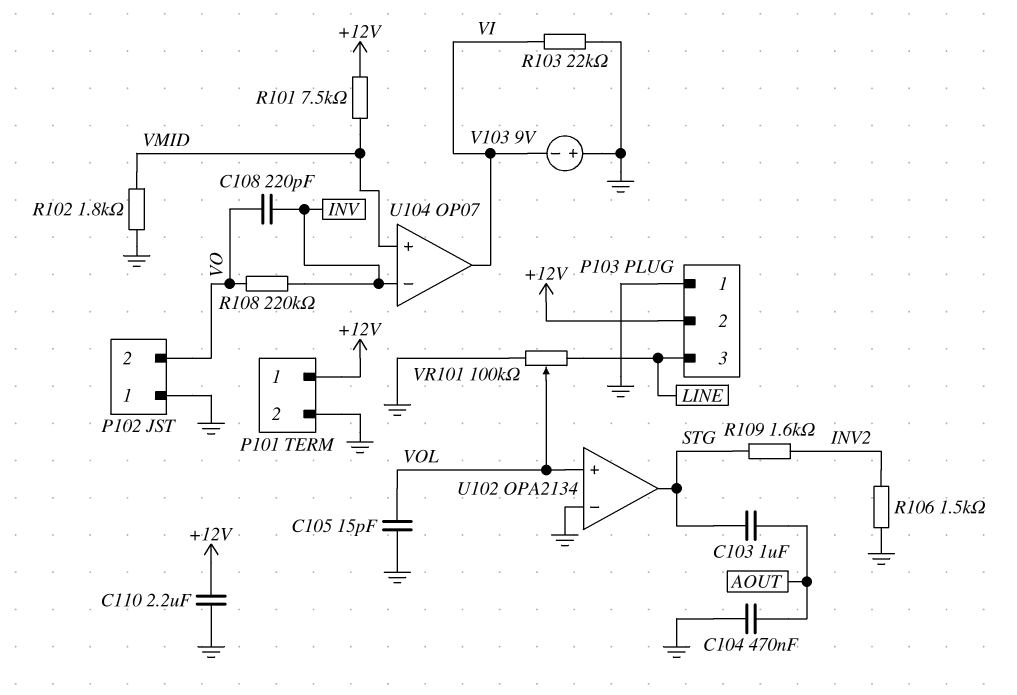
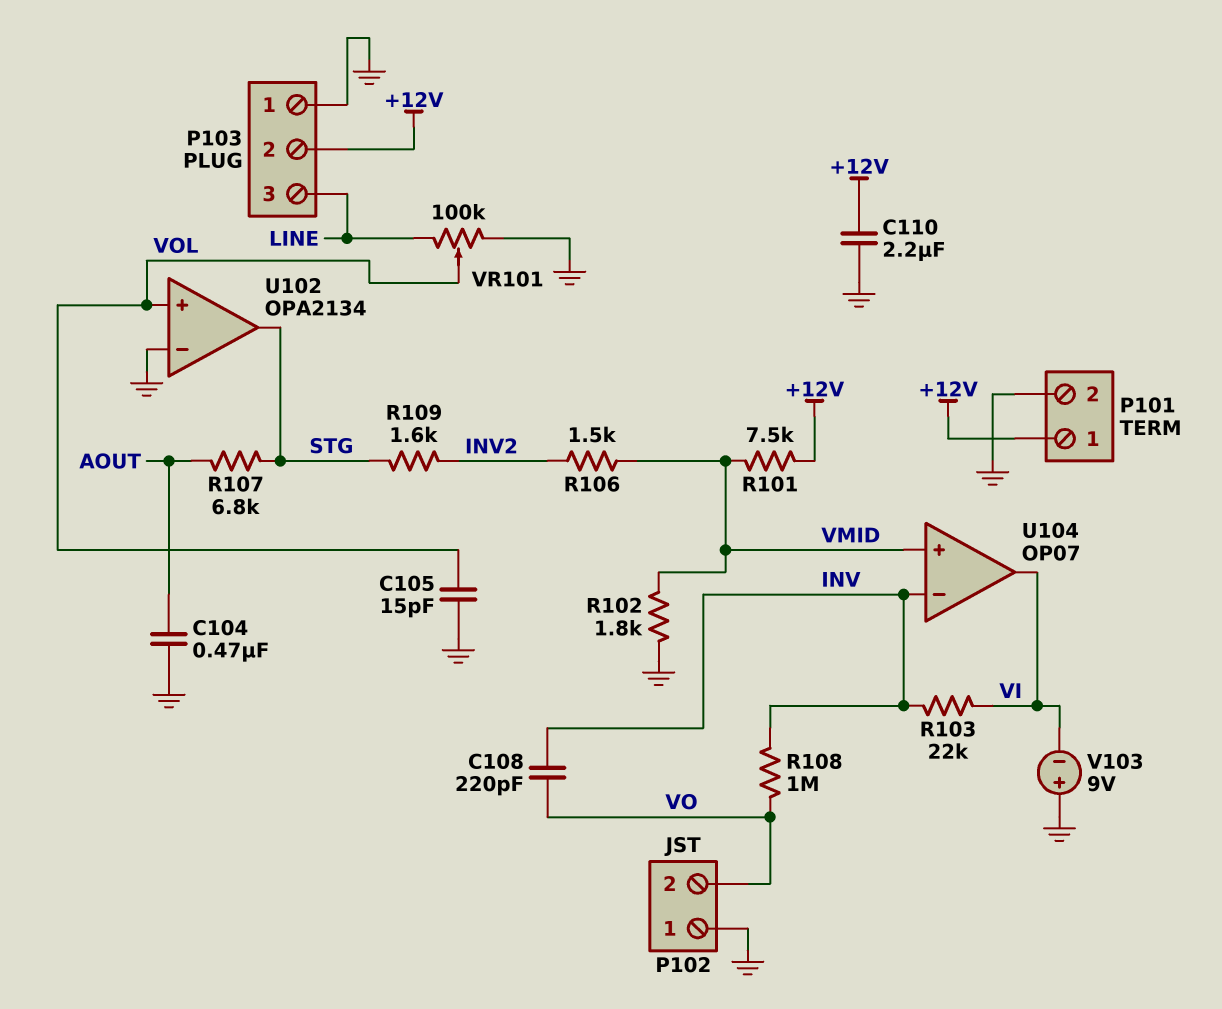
C103: 1uF (AOUT, STG) -> none
R103: 22k (GND, VI) -> 22k (INV, VI)
R106: 1.5k (GND, INV2) -> 1.5k (INV2, VMID)
R107: none -> 6.8k (AOUT, STG)
R108: 220k (INV, VO) -> 1M (INV, VO)

